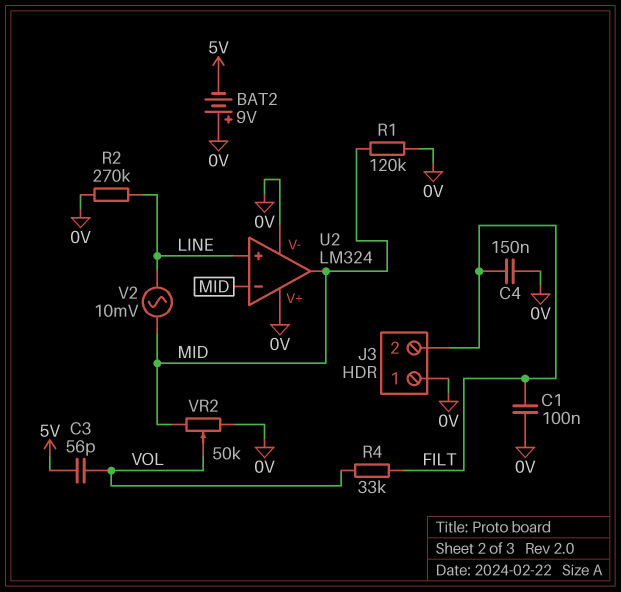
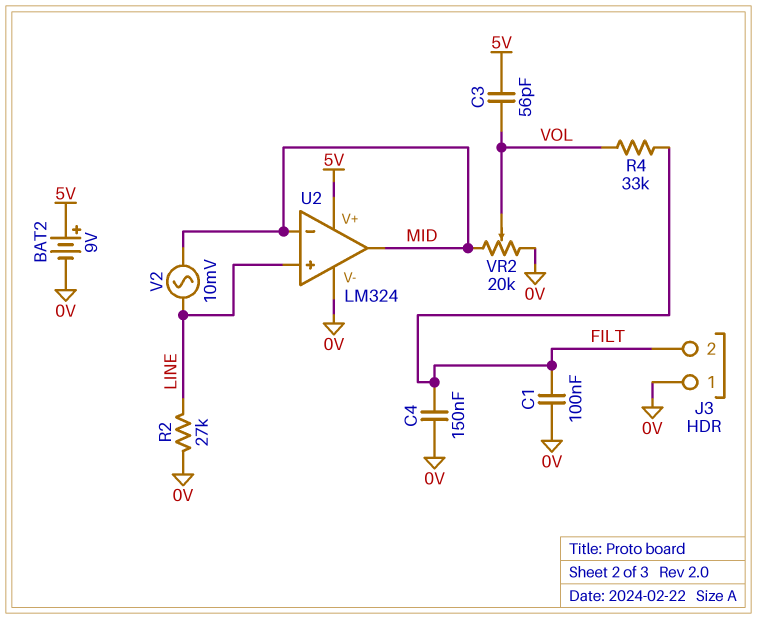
BAT2: 9V (plus 0V, minus 5V) -> 9V (plus 5V, minus 0V)
R1: 120k (0V, MID) -> none
R2: 270k (0V, LINE) -> 27k (0V, LINE)
U2 pin V+: 0V -> 5V
VR2: 50k (0V, MID, wiper VOL) -> 20k (0V, MID, wiper VOL)

